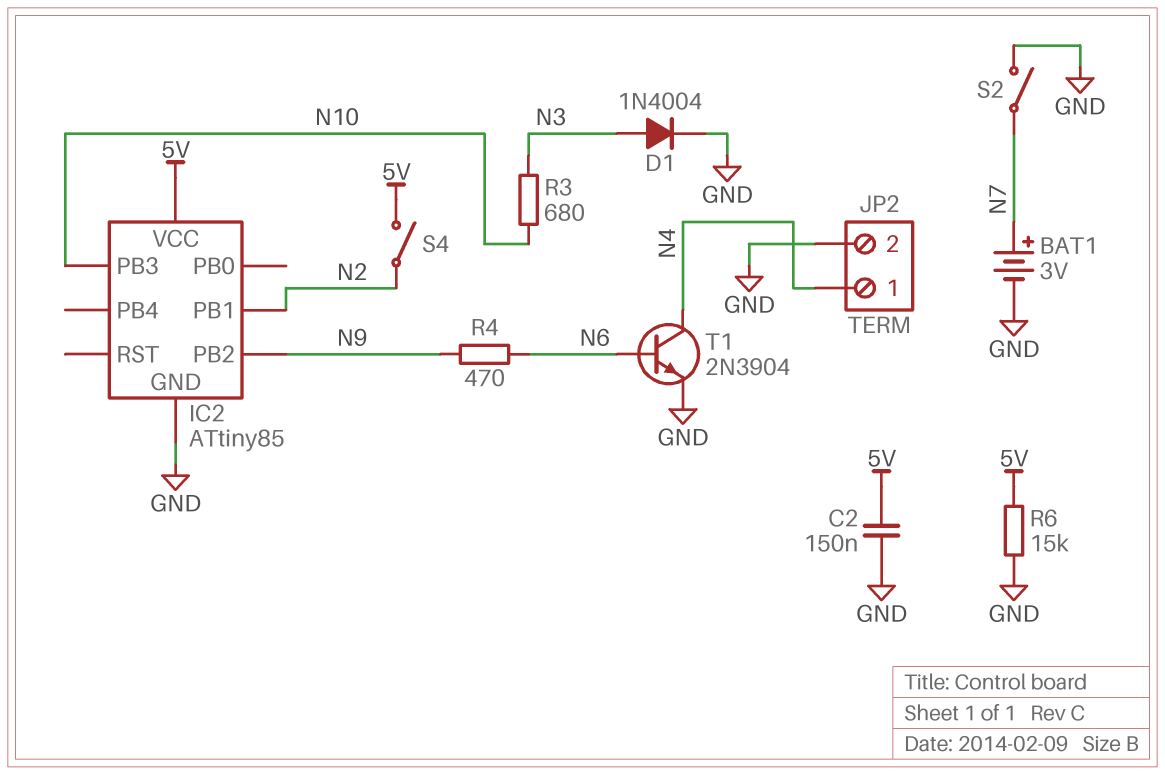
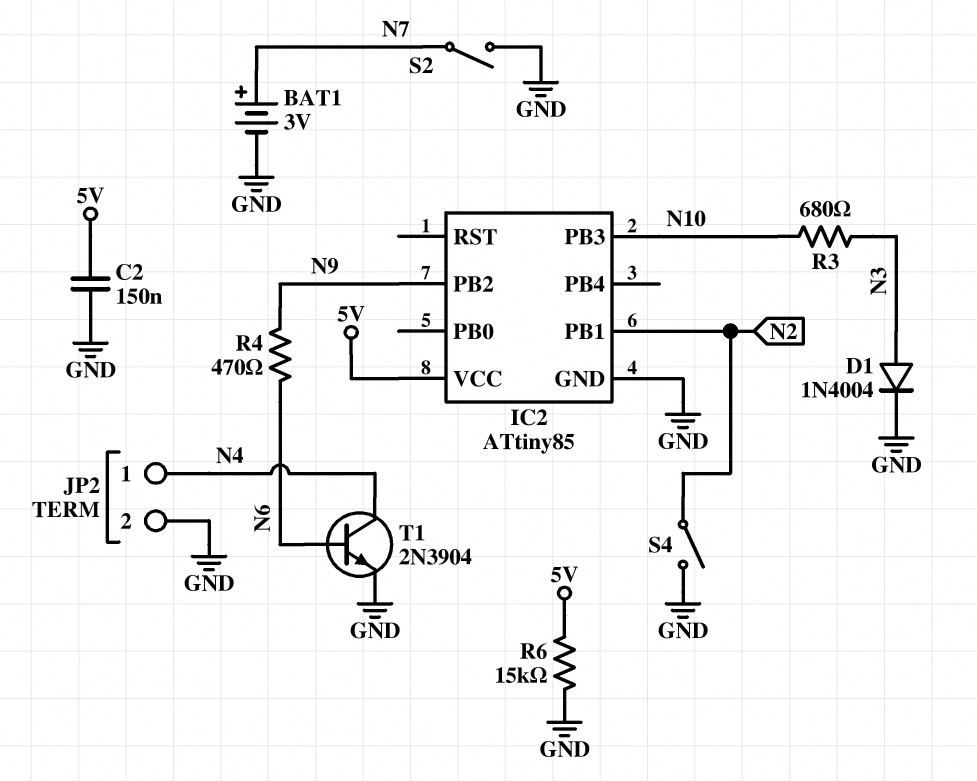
S4: switch (5V, N2) -> switch (GND, N2)

